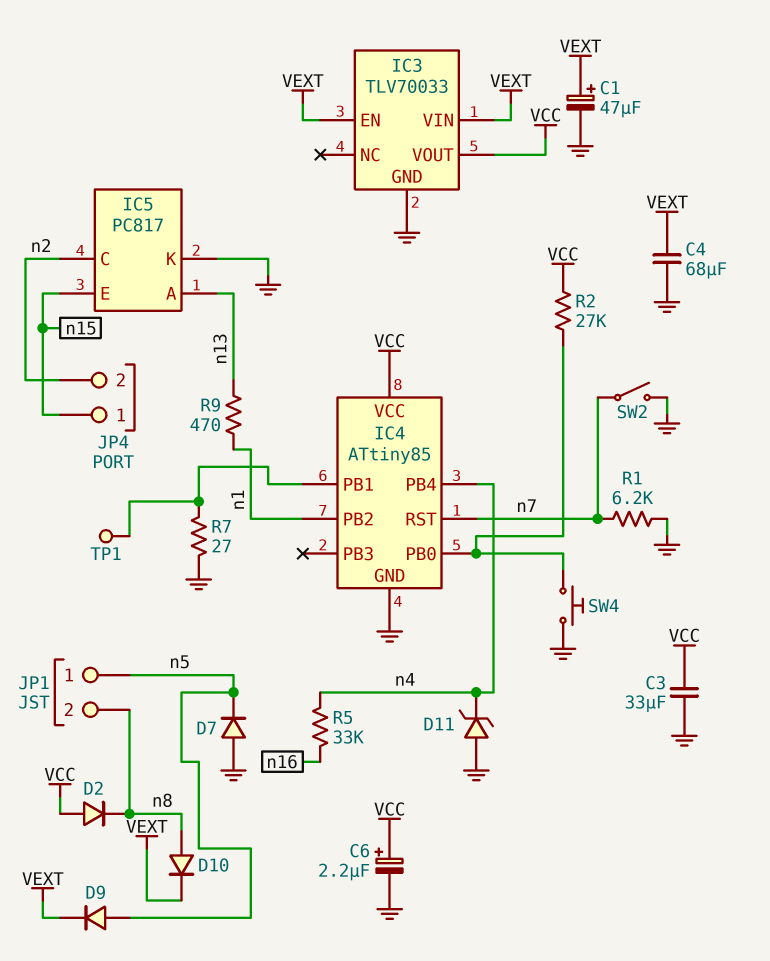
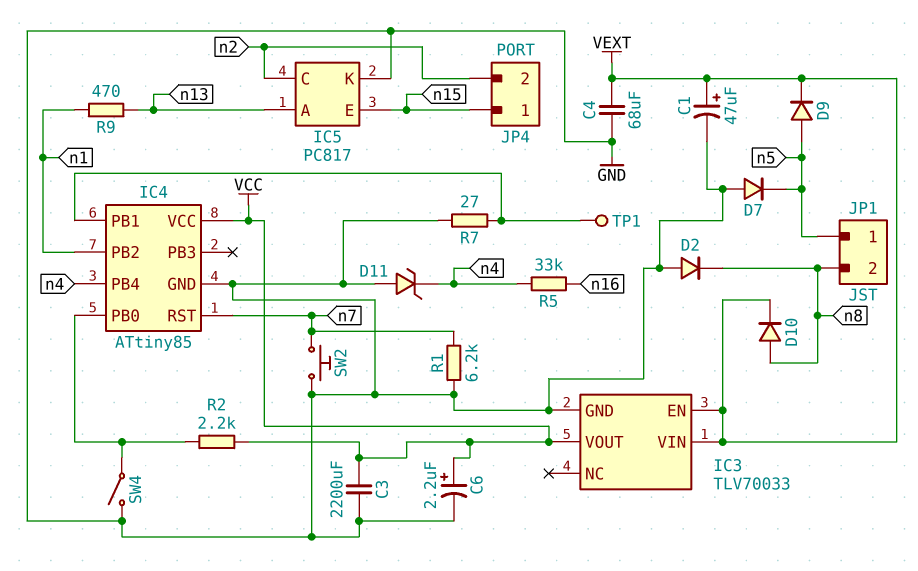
C3: 33uF (GND, VCC) -> 2200uF (GND, VCC)
D2: diode (A VCC, K n8) -> diode (A GND, K n8)
R2: 27k (IC4/PB0, VCC) -> 2.2k (IC4/PB0, VCC)
SW2: switch (GND, n7) -> button (GND, n7)
SW4: button (GND, IC4/PB0) -> switch (GND, IC4/PB0)

